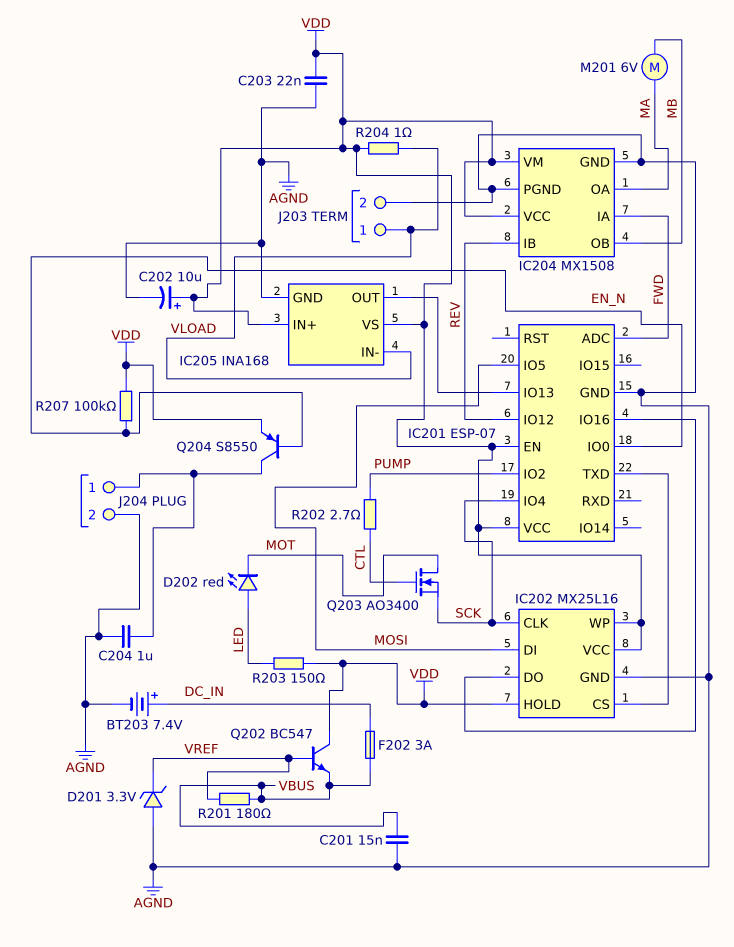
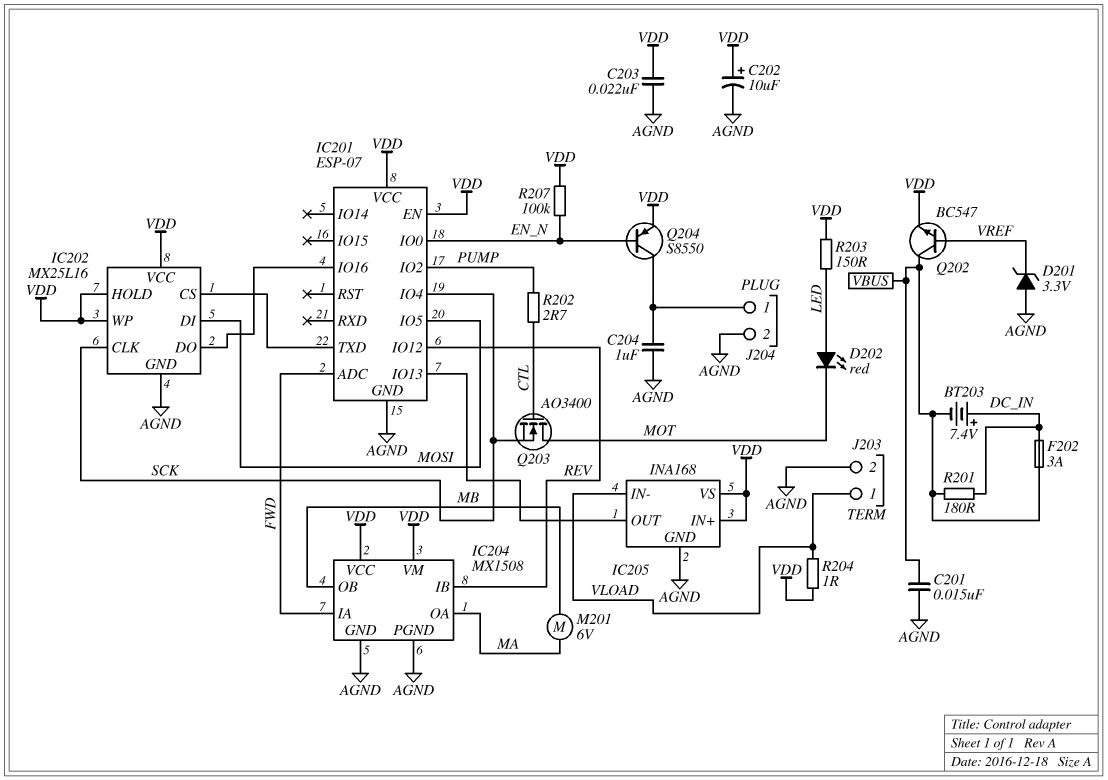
BT203: 7.4V (plus DC_IN, minus AGND) -> 7.4V (plus DC_IN, minus VBUS)
Q202: NPN BC547 (B VREF, C VDD, E VBUS) -> NPN BC547 (B VREF, C VBUS, E VDD)
R201: 180 (VBUS, VREF) -> 180 (DC_IN, VBUS)

